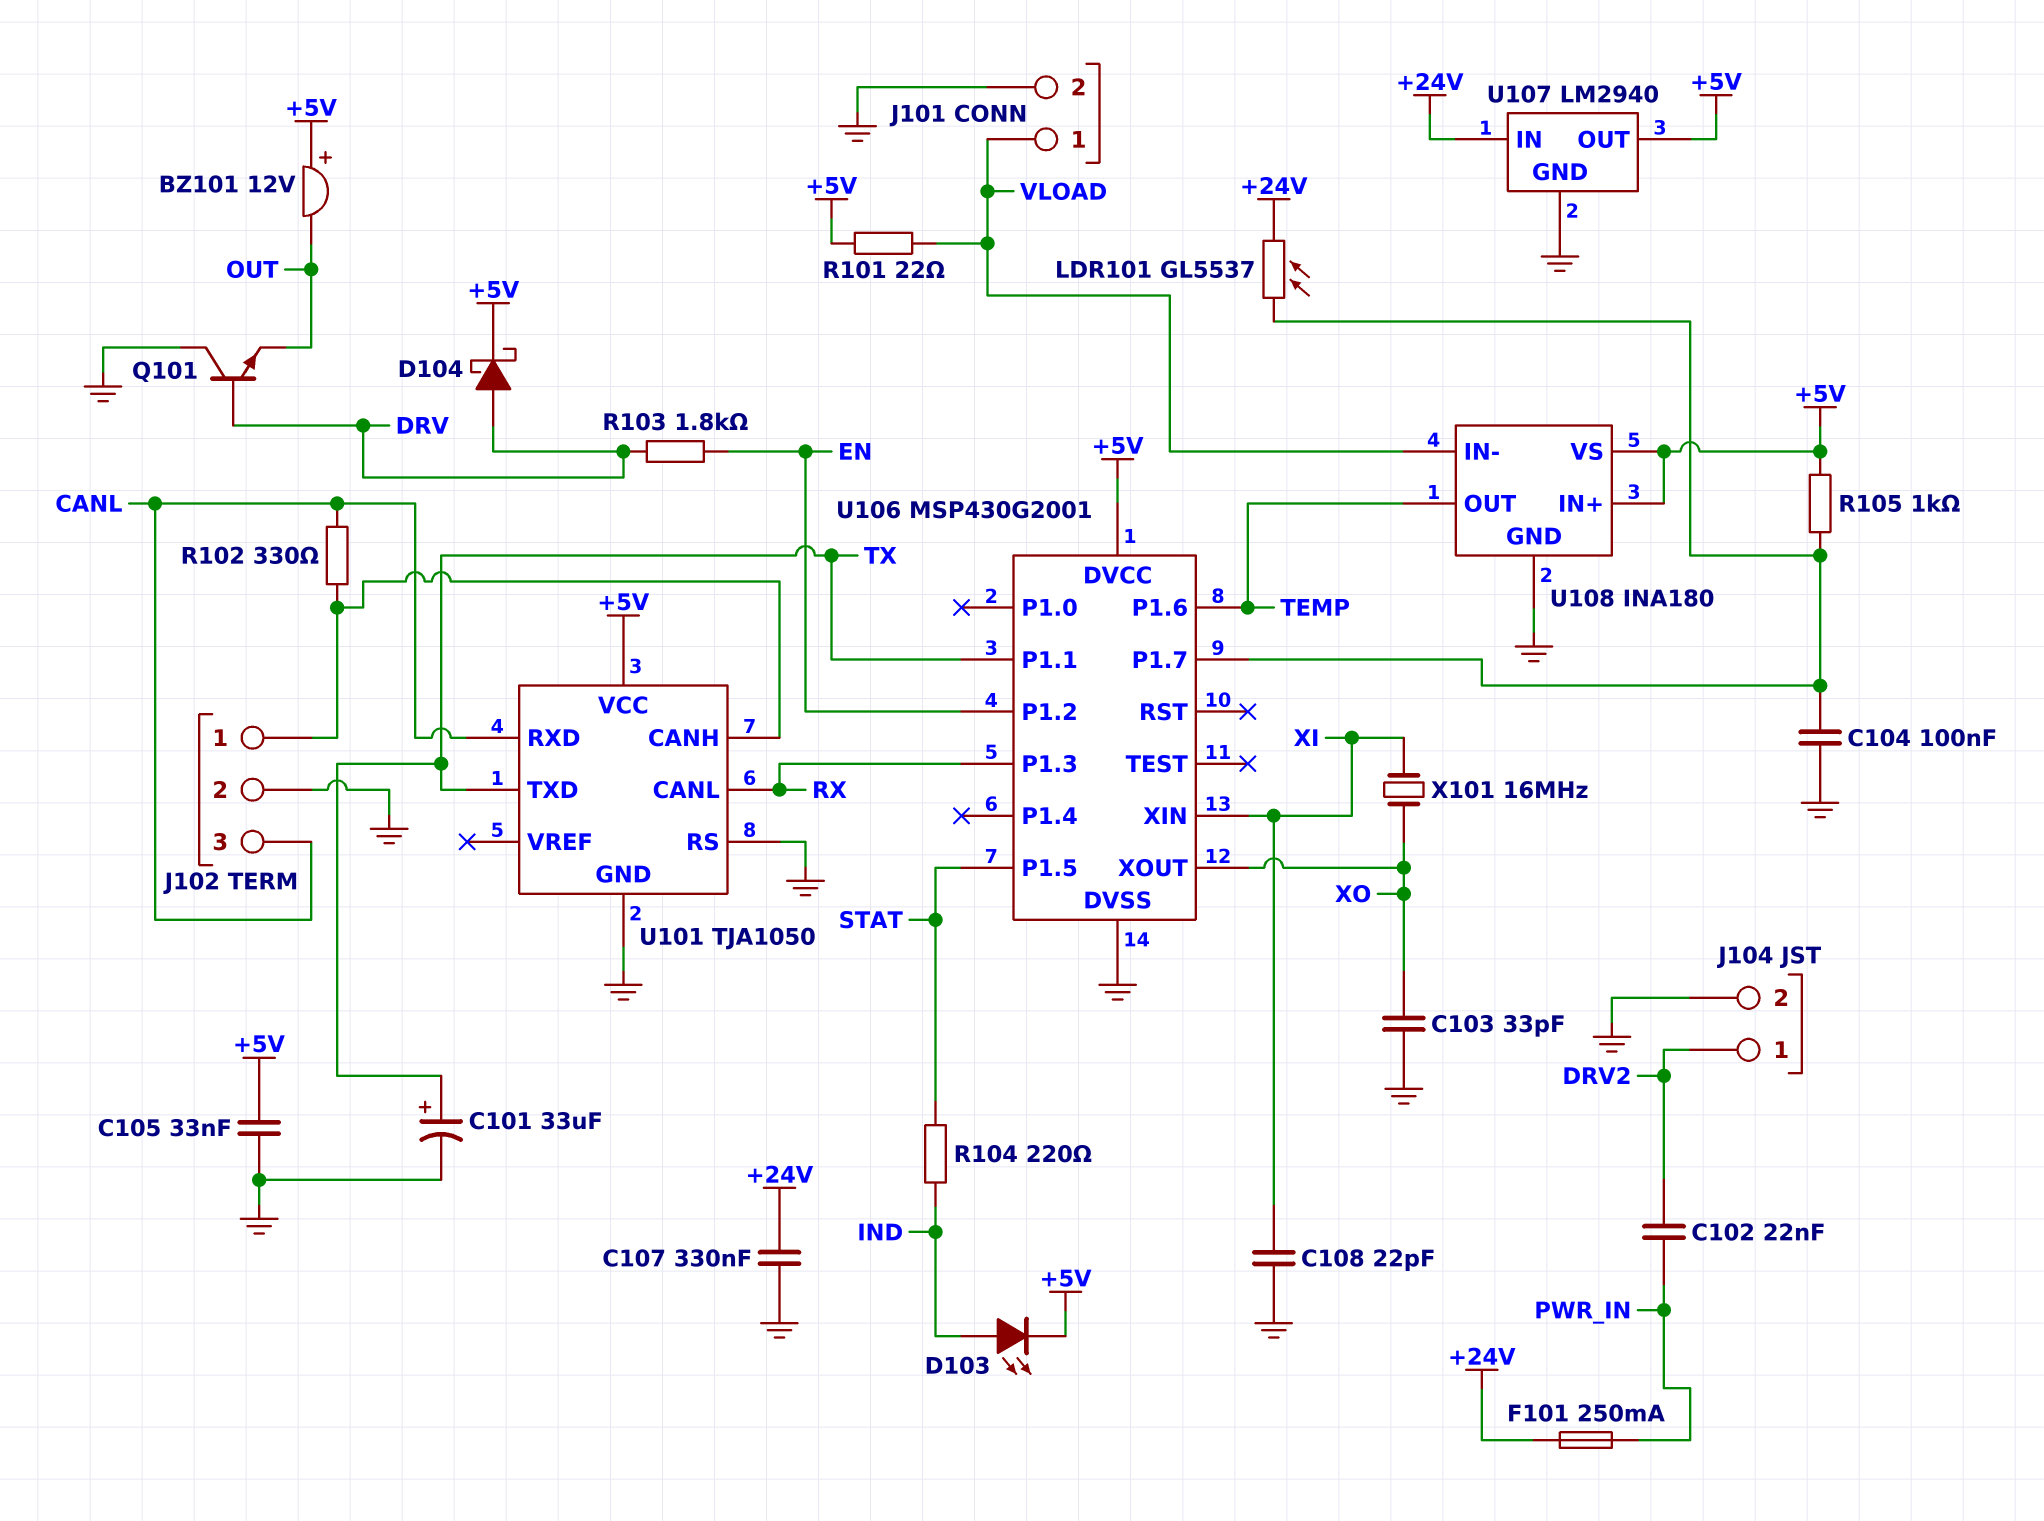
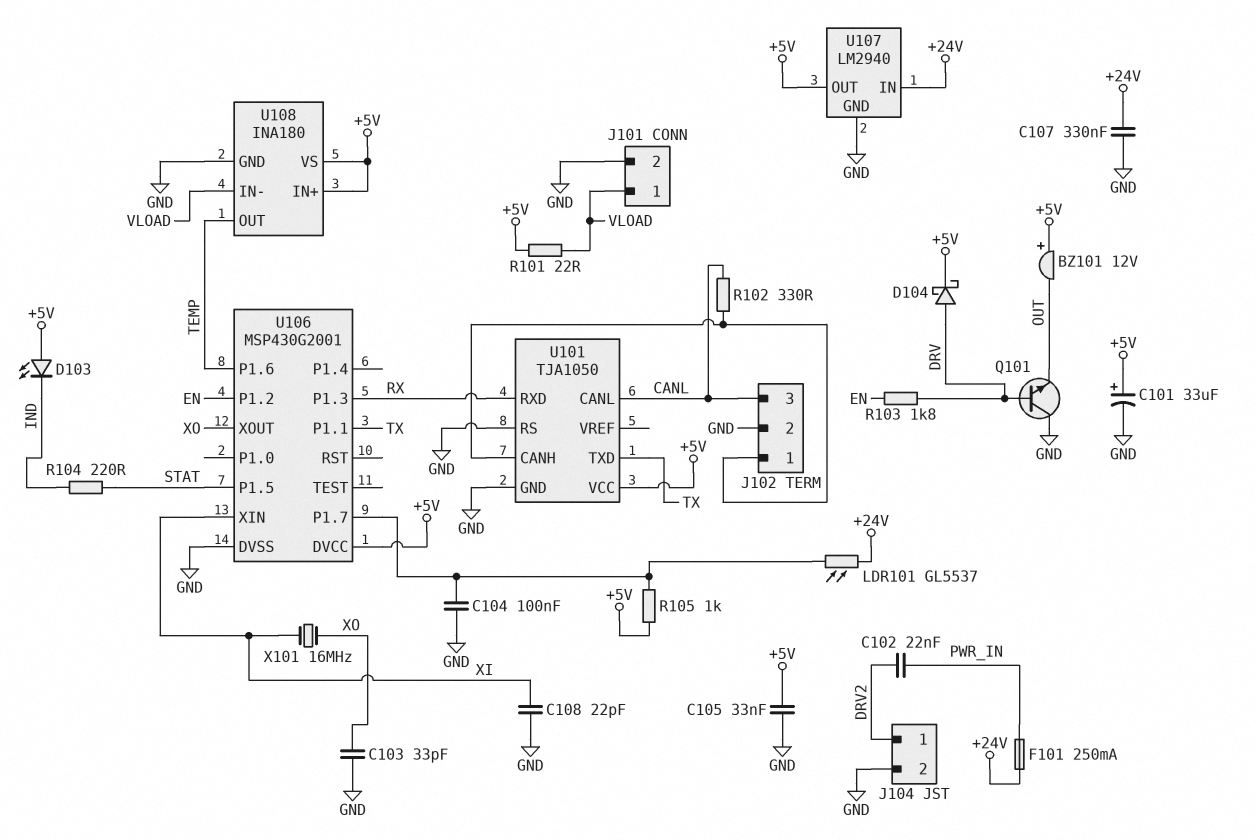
C101: 33uF (plus TX, minus GND) -> 33uF (plus +5V, minus GND)
D103: LED (A IND, K +5V) -> LED (A +5V, K IND)
U101 pin CANL: RX -> CANL
U101 pin RXD: CANL -> RX

